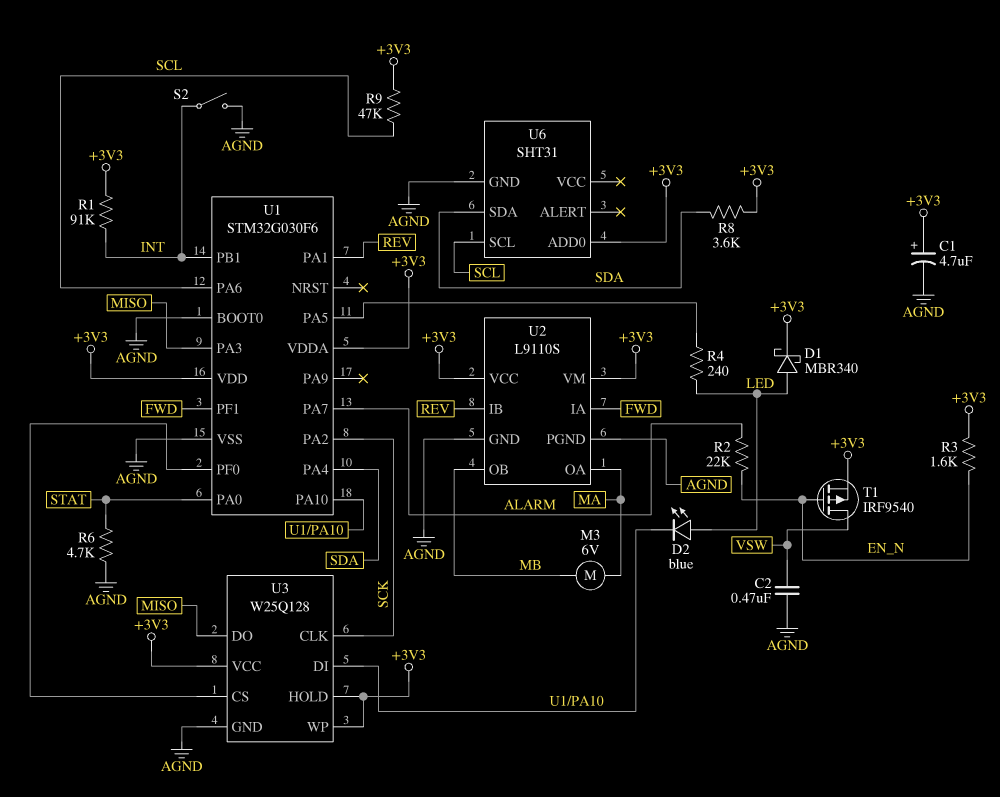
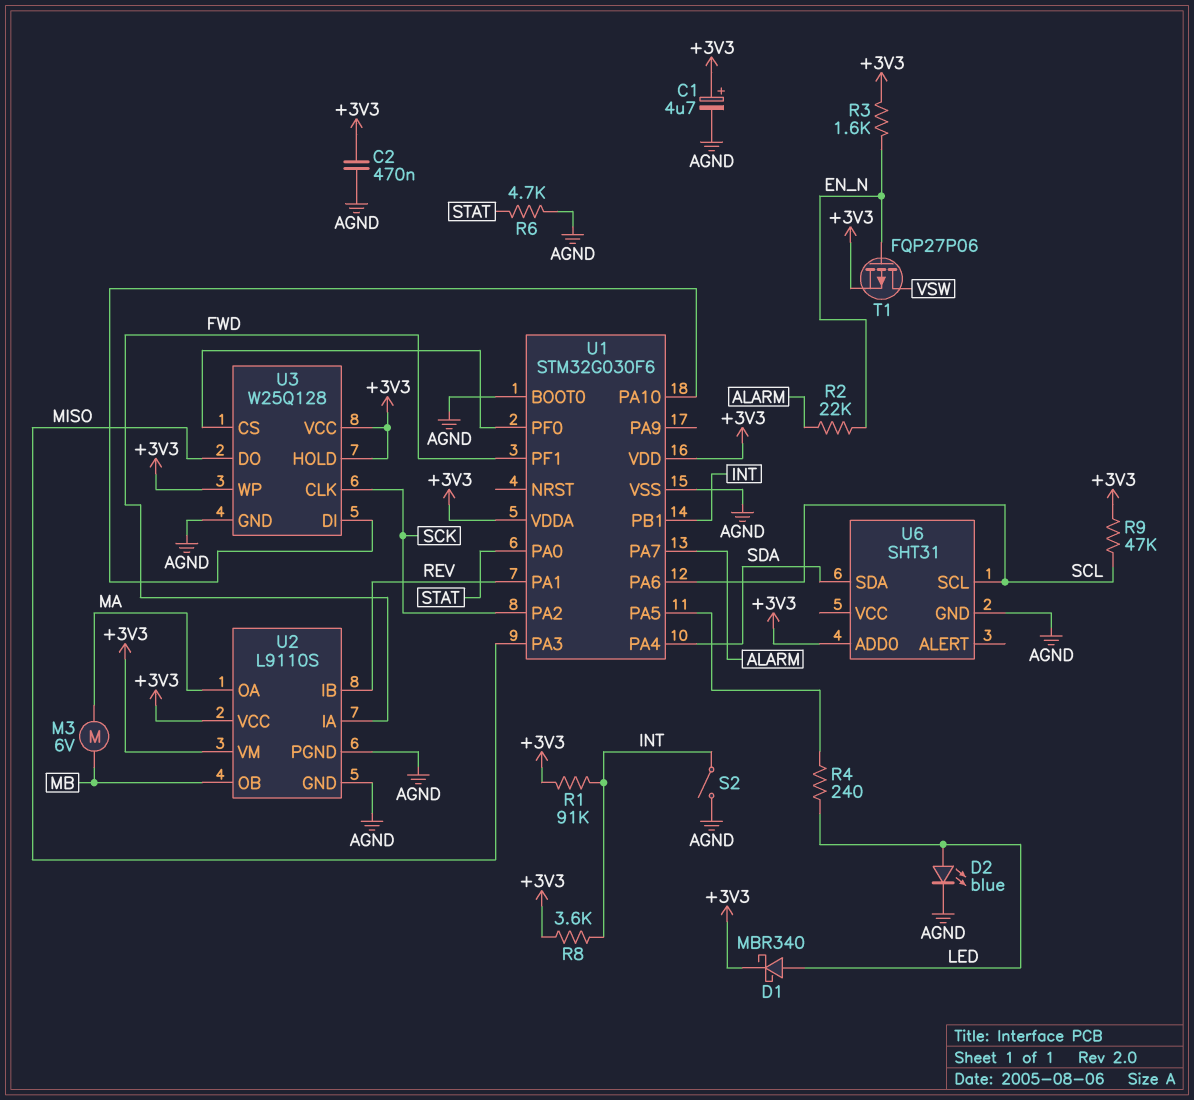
C2: 470nF (AGND, VSW) -> 470nF (+3V3, AGND)
D2: LED blue (A LED, K U1/PA10) -> LED blue (A LED, K AGND)
R8: 3.6k (+3V3, SDA) -> 3.6k (+3V3, INT)
T1: PMOS IRF9540 (G EN_N, D VSW, S +3V3) -> PMOS FQP27P06 (G EN_N, D VSW, S +3V3)

